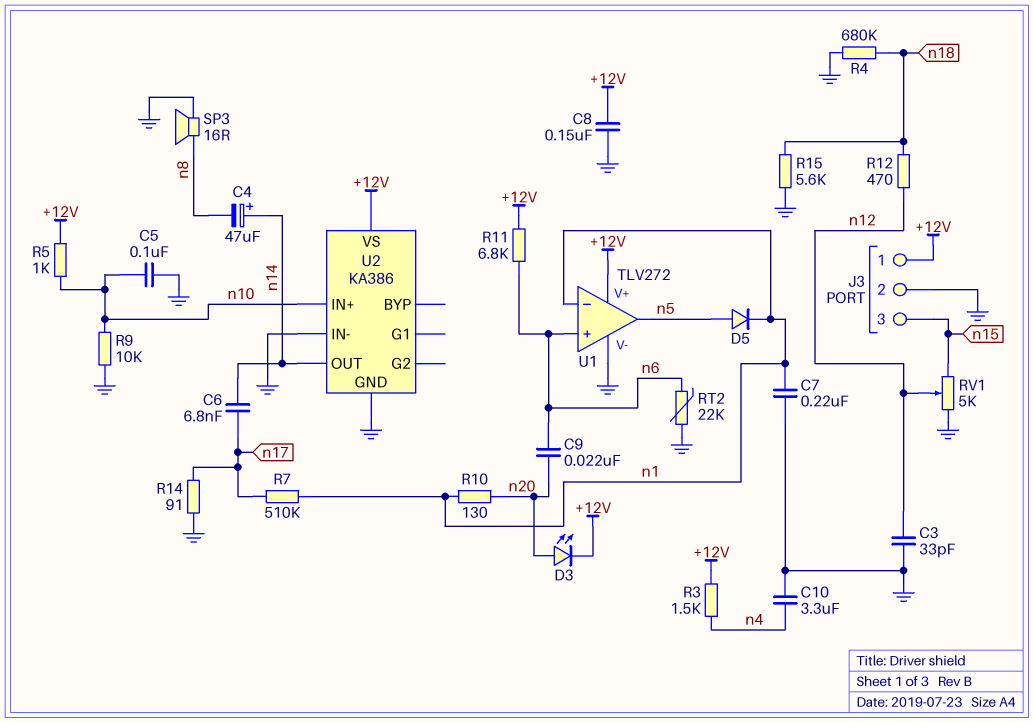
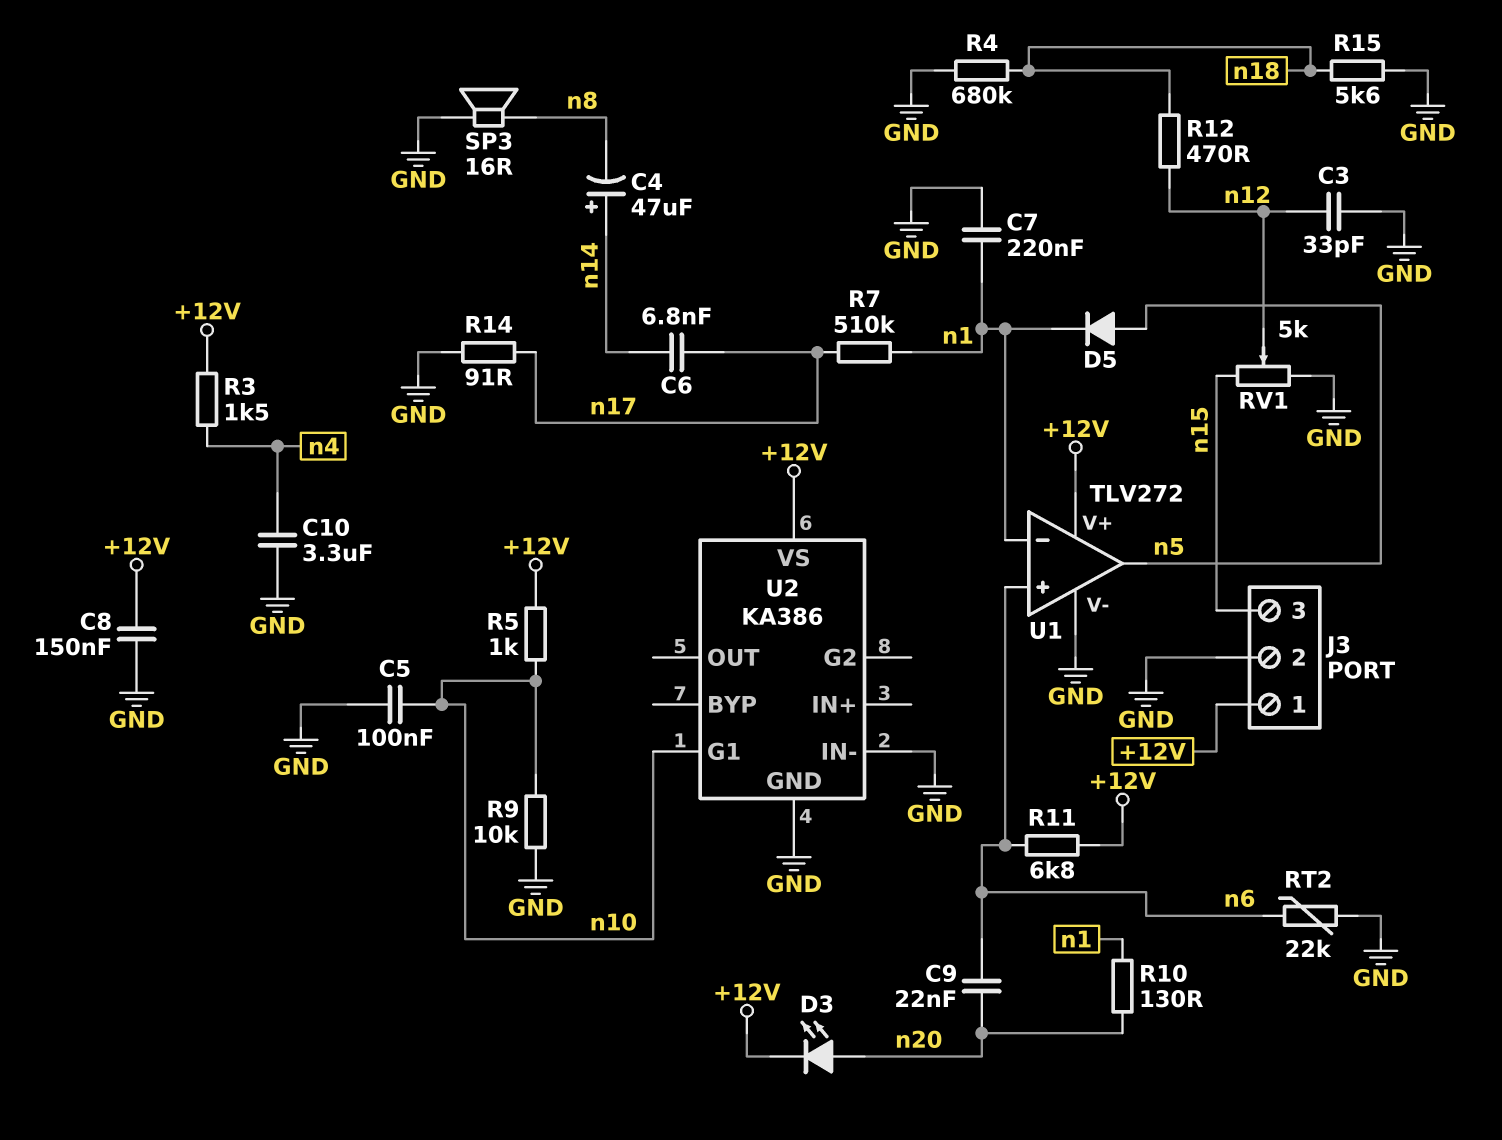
U2 pin G1: none -> n10
U2 pin IN+: n10 -> none
U2 pin OUT: n14 -> none

